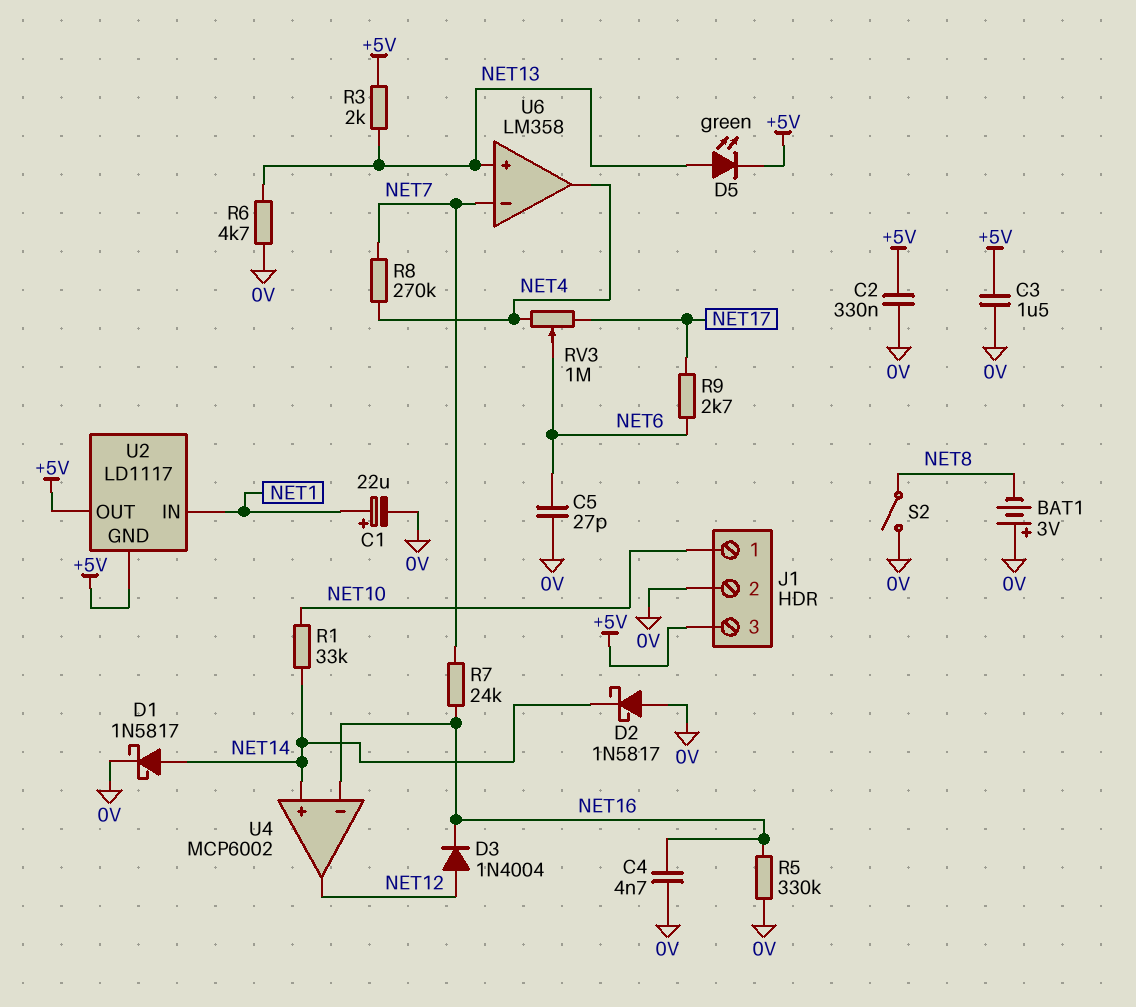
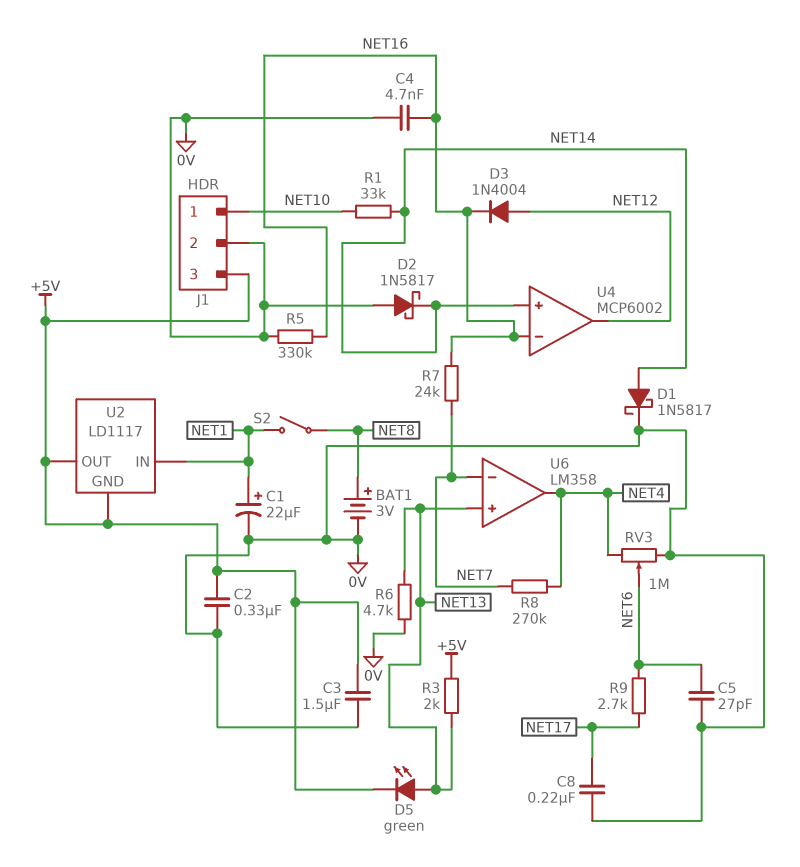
BAT1: 3V (plus 0V, minus NET8) -> 3V (plus NET8, minus 0V)
C8: none -> 220nF (0V, NET17)
RV3: 1M (NET4, NET17, wiper NET6) -> 1M (0V, NET4, wiper NET6)
S2: switch (0V, NET8) -> switch (NET1, NET8)

